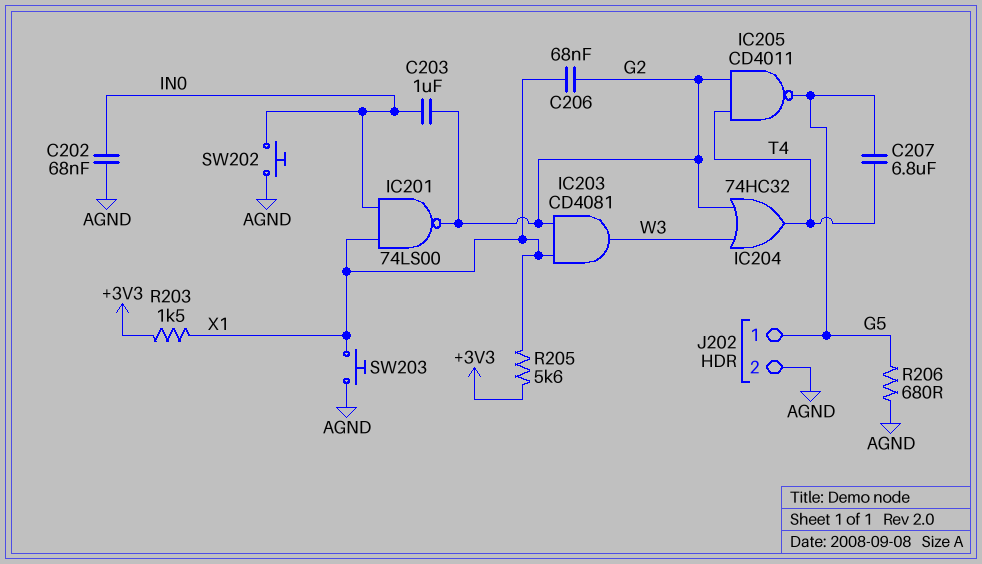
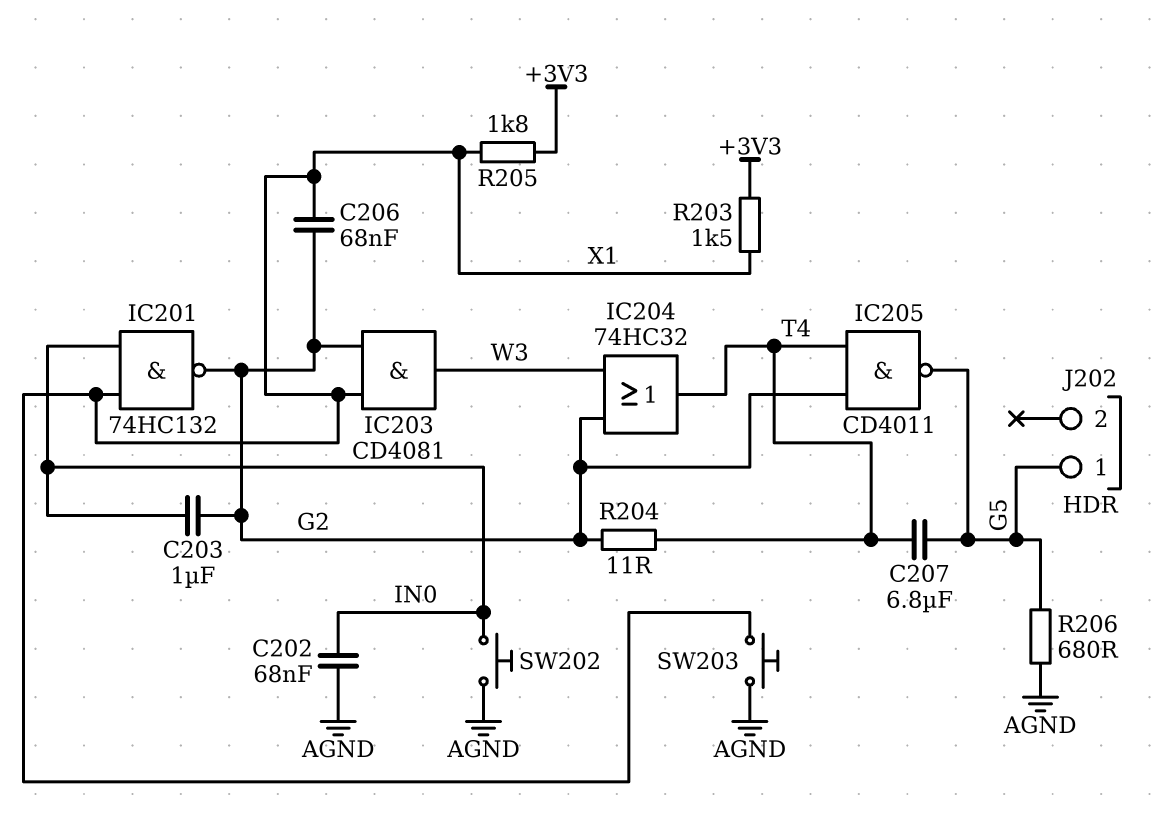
IC201: NAND 74LS00 (in IN0, in X1, out G2) -> NAND 74HC132 (in IN0, in X1, out G2)
J202 pin 2: AGND -> none
R204: none -> 11 (G2, T4)
R205: 5.6k (+3V3, X1) -> 1.8k (+3V3, X1)

